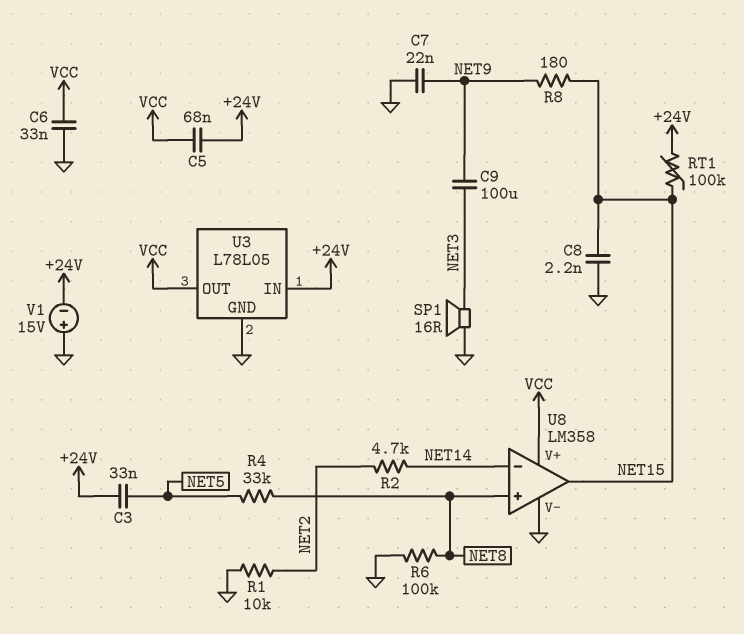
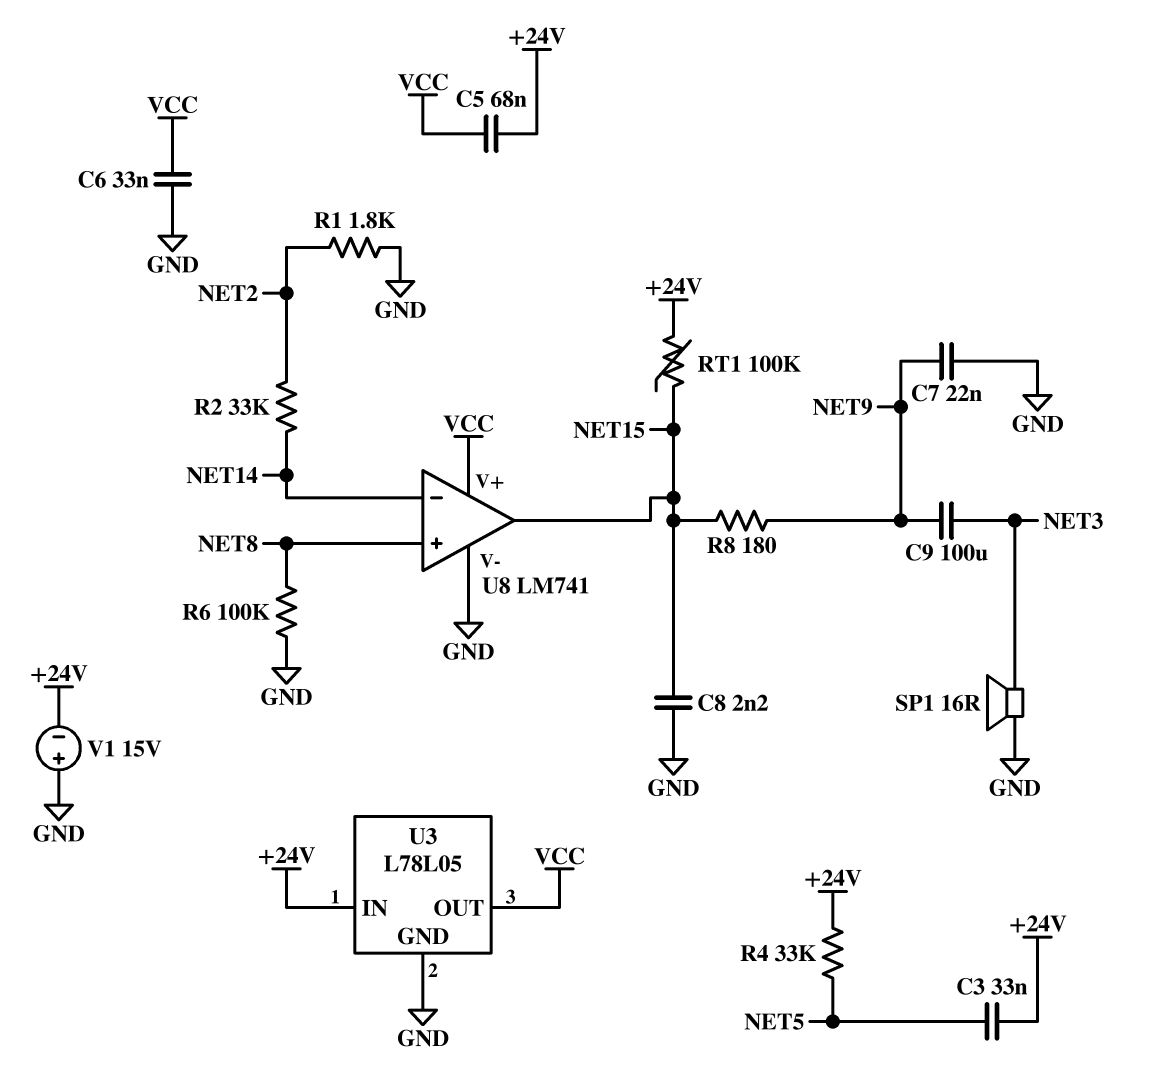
R1: 10k (GND, NET2) -> 1.8k (GND, NET2)
R2: 4.7k (NET2, NET14) -> 33k (NET2, NET14)
R4: 33k (NET5, NET8) -> 33k (+24V, NET5)
U8: LM358 -> LM741

